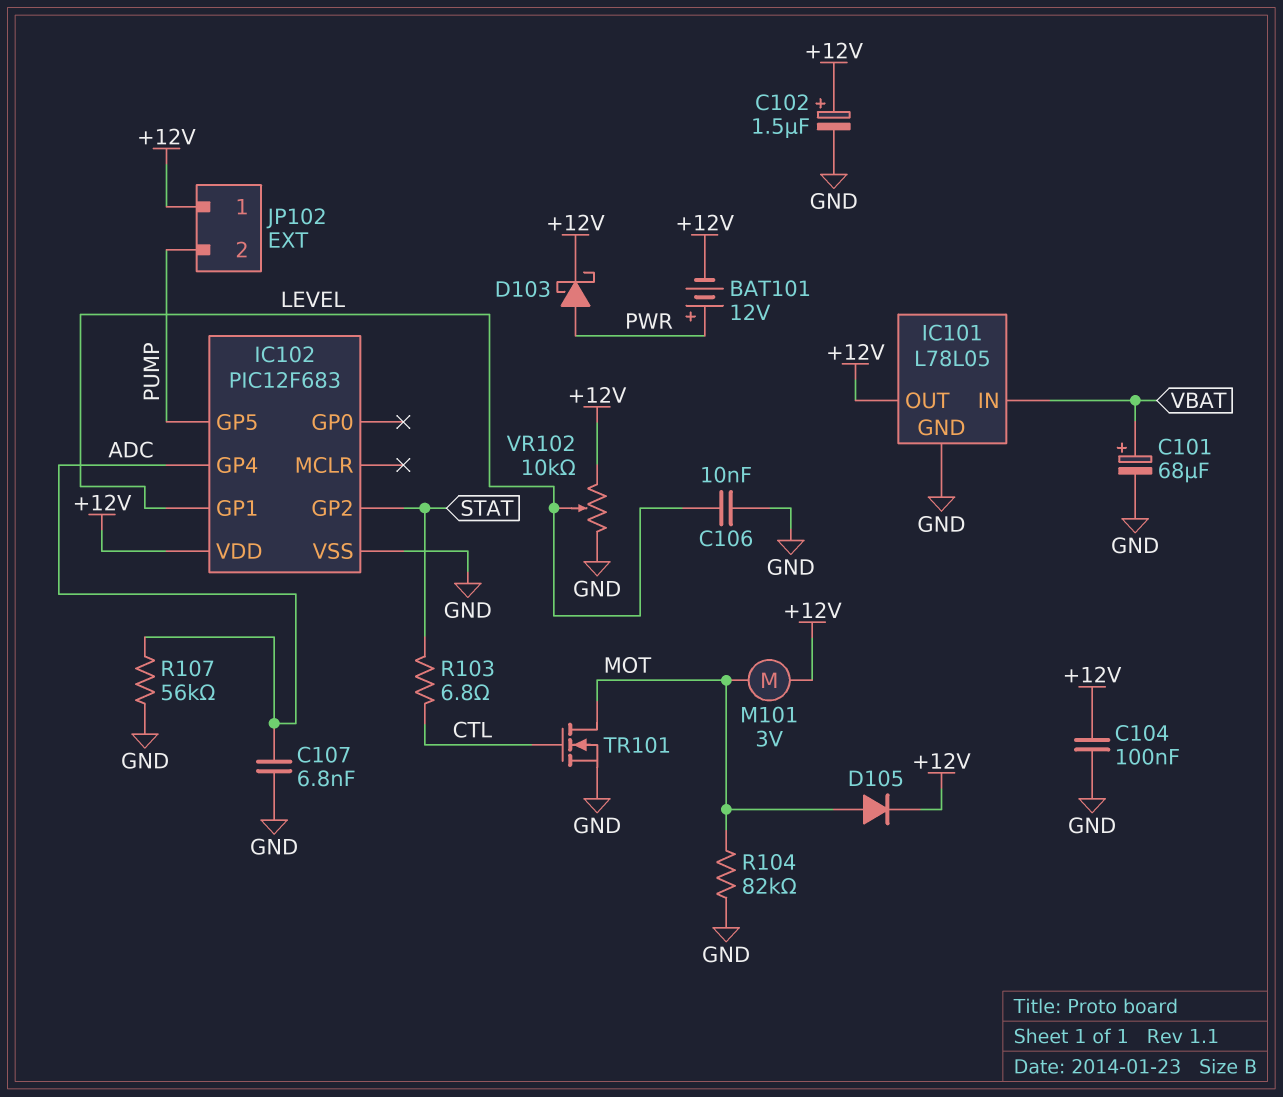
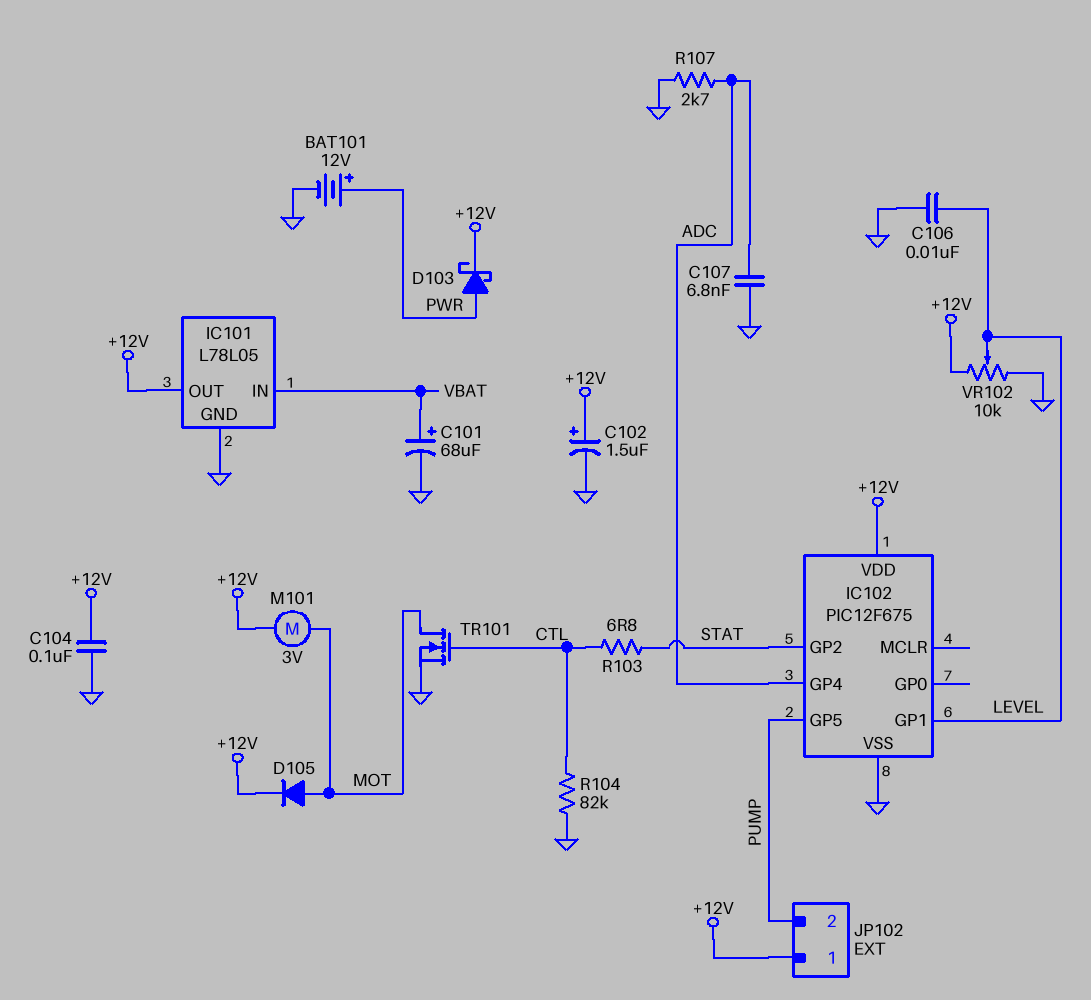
BAT101: 12V (plus PWR, minus +12V) -> 12V (plus PWR, minus GND)
IC102: PIC12F683 -> PIC12F675
R104: 82k (GND, MOT) -> 82k (CTL, GND)
R107: 56k (ADC, GND) -> 2.7k (ADC, GND)

